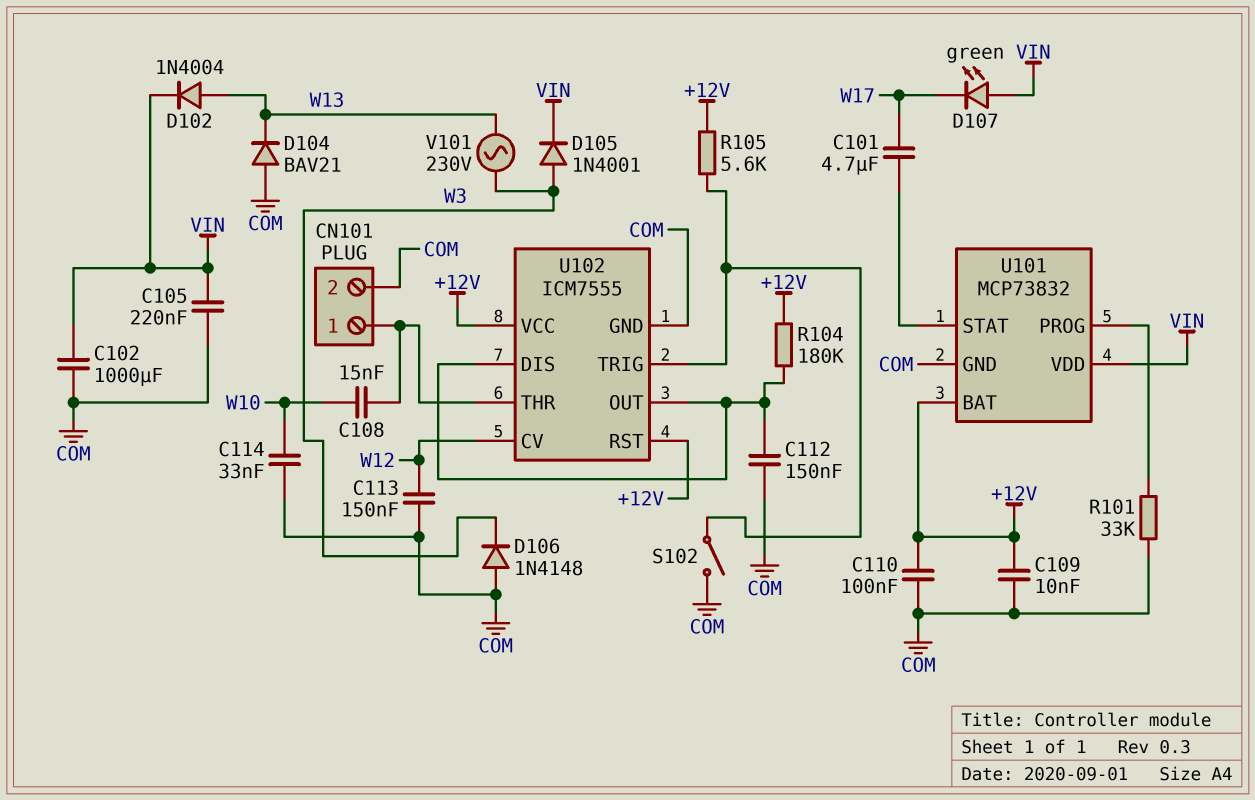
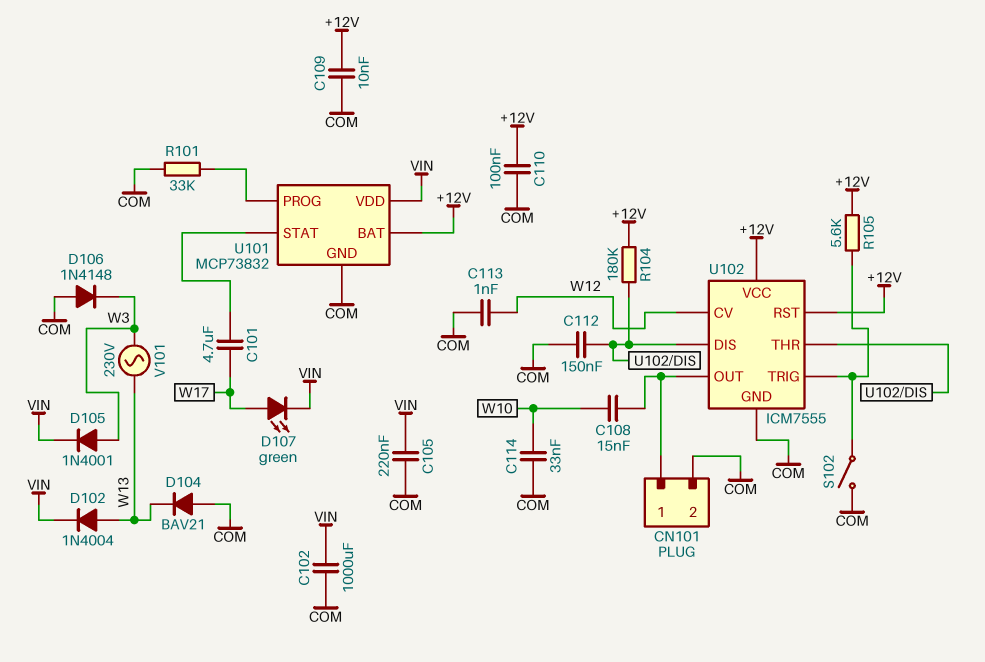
C113: 150nF (COM, W12) -> 1nF (COM, W12)
D107: LED green (A VIN, K W17) -> LED green (A W17, K VIN)
U102 pin OUT: U102/DIS -> CN101/1
U102 pin THR: CN101/1 -> U102/DIS

